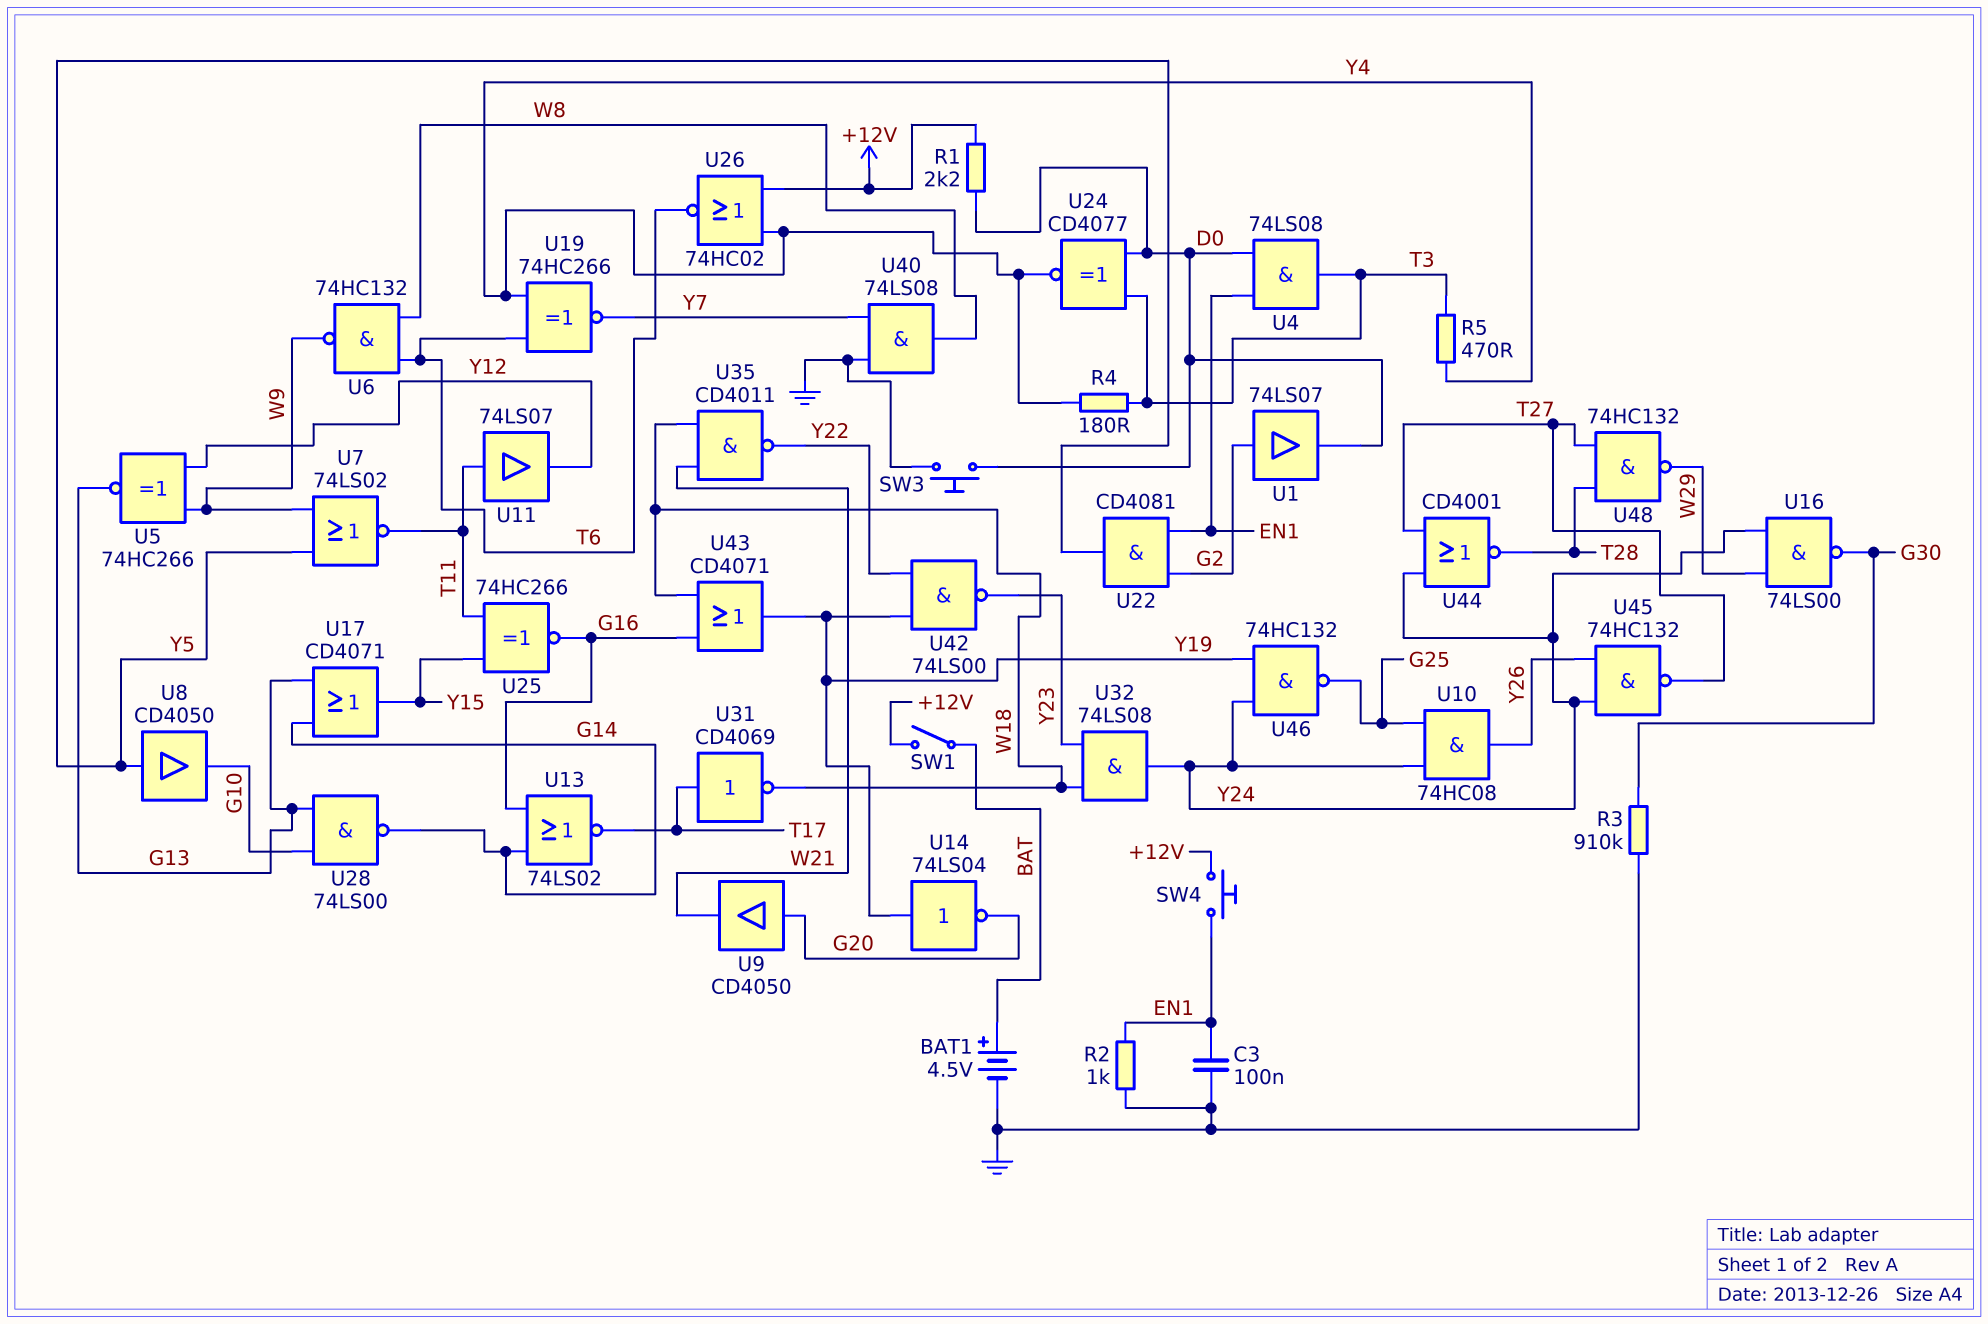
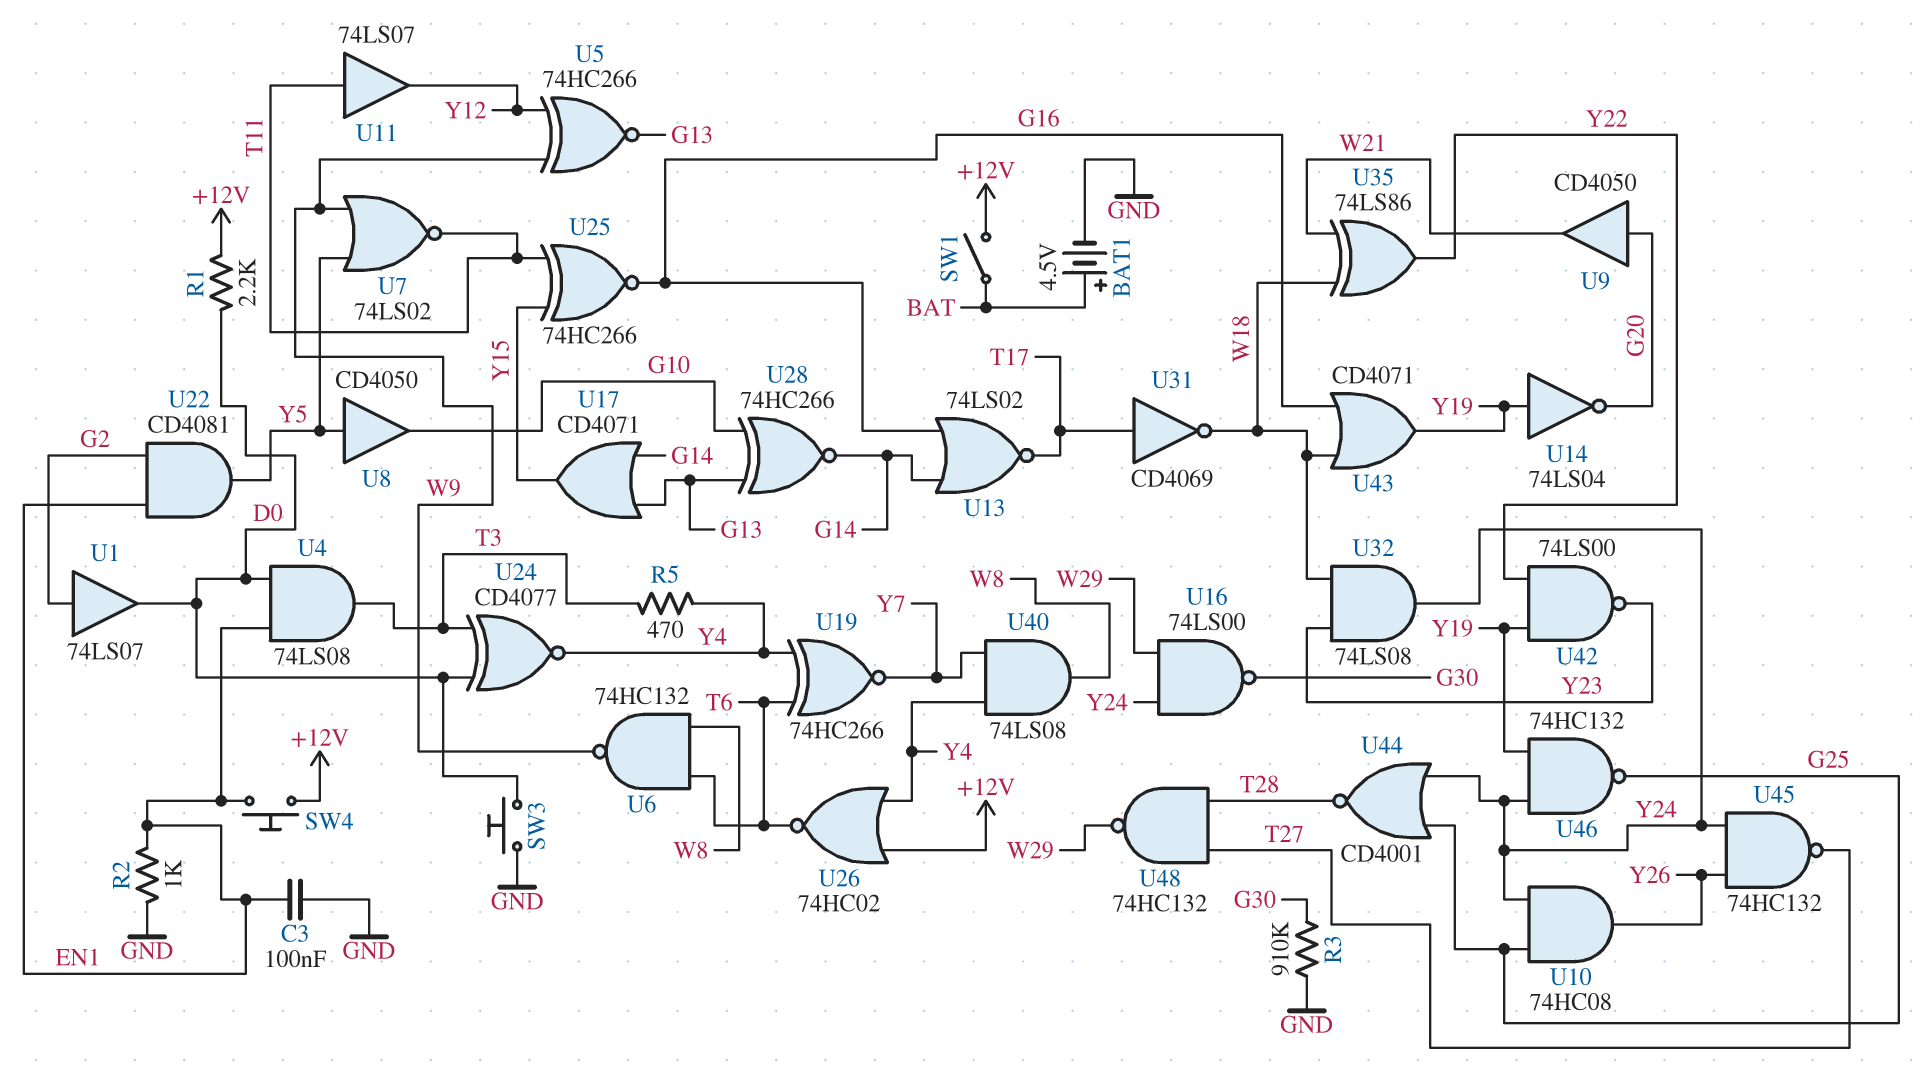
R4: 180 (T3, Y4) -> none
U28: NAND 74LS00 (in G10, in G13, out G14) -> XNOR 74HC266 (in G10, in G13, out G14)
U35: NAND CD4011 (in W18, in W21, out Y22) -> XOR 74LS86 (in W18, in W21, out Y22)
U40: AND 74LS08 (in GND, in Y7, out W8) -> AND 74LS08 (in Y4, in Y7, out W8)
U44: NOR CD4001 (in T27, in Y24, out T28) -> NOR CD4001 (in G25, in Y24, out T28)

